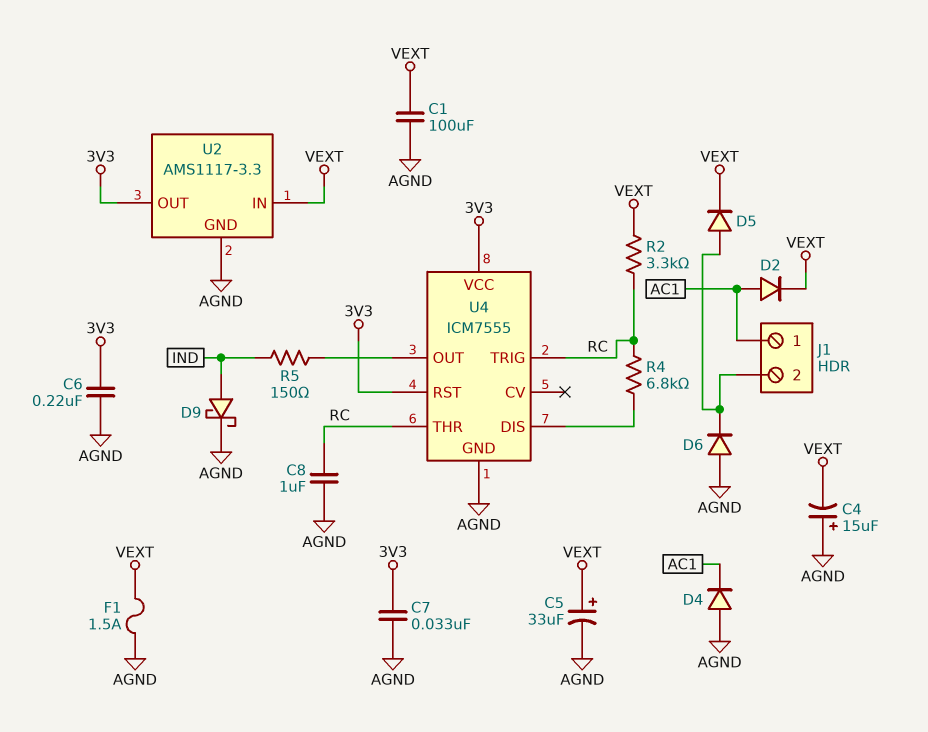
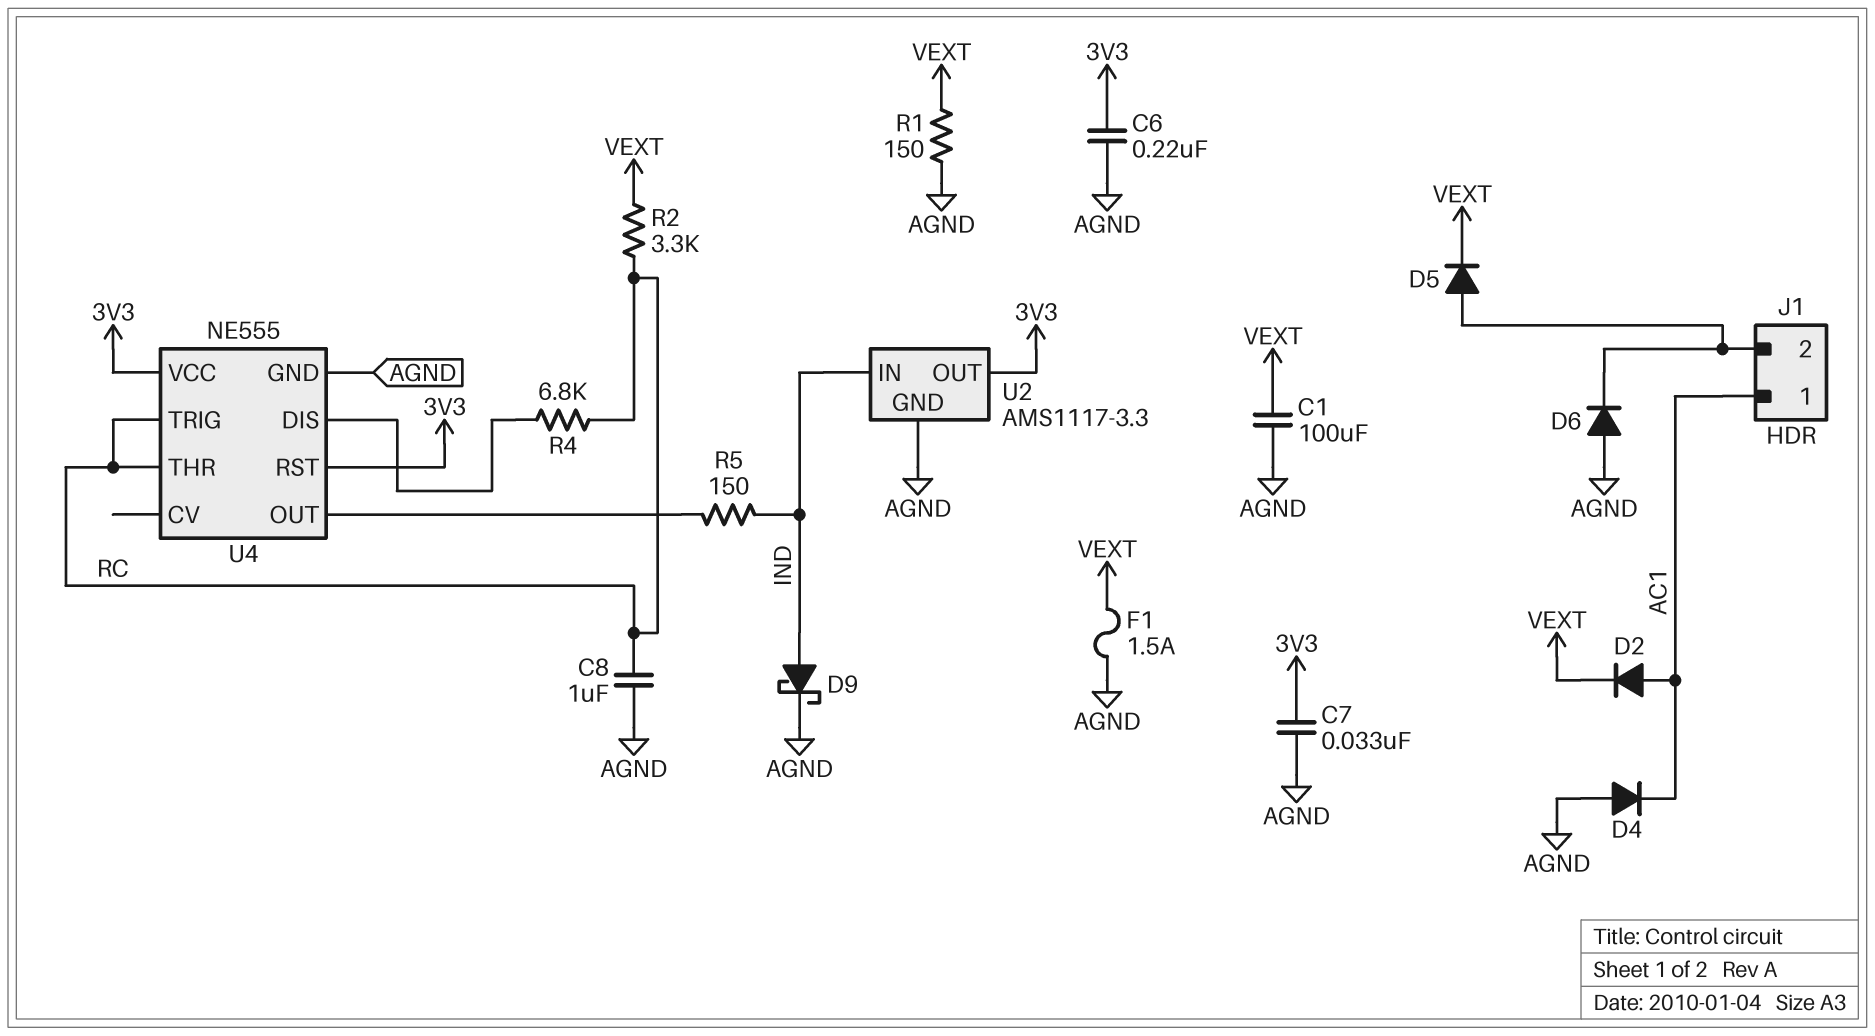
C4: 15uF (plus AGND, minus VEXT) -> none
C5: 33uF (plus VEXT, minus AGND) -> none
R1: none -> 150 (AGND, VEXT)
U2 pin IN: VEXT -> IND
U4: ICM7555 -> NE555

